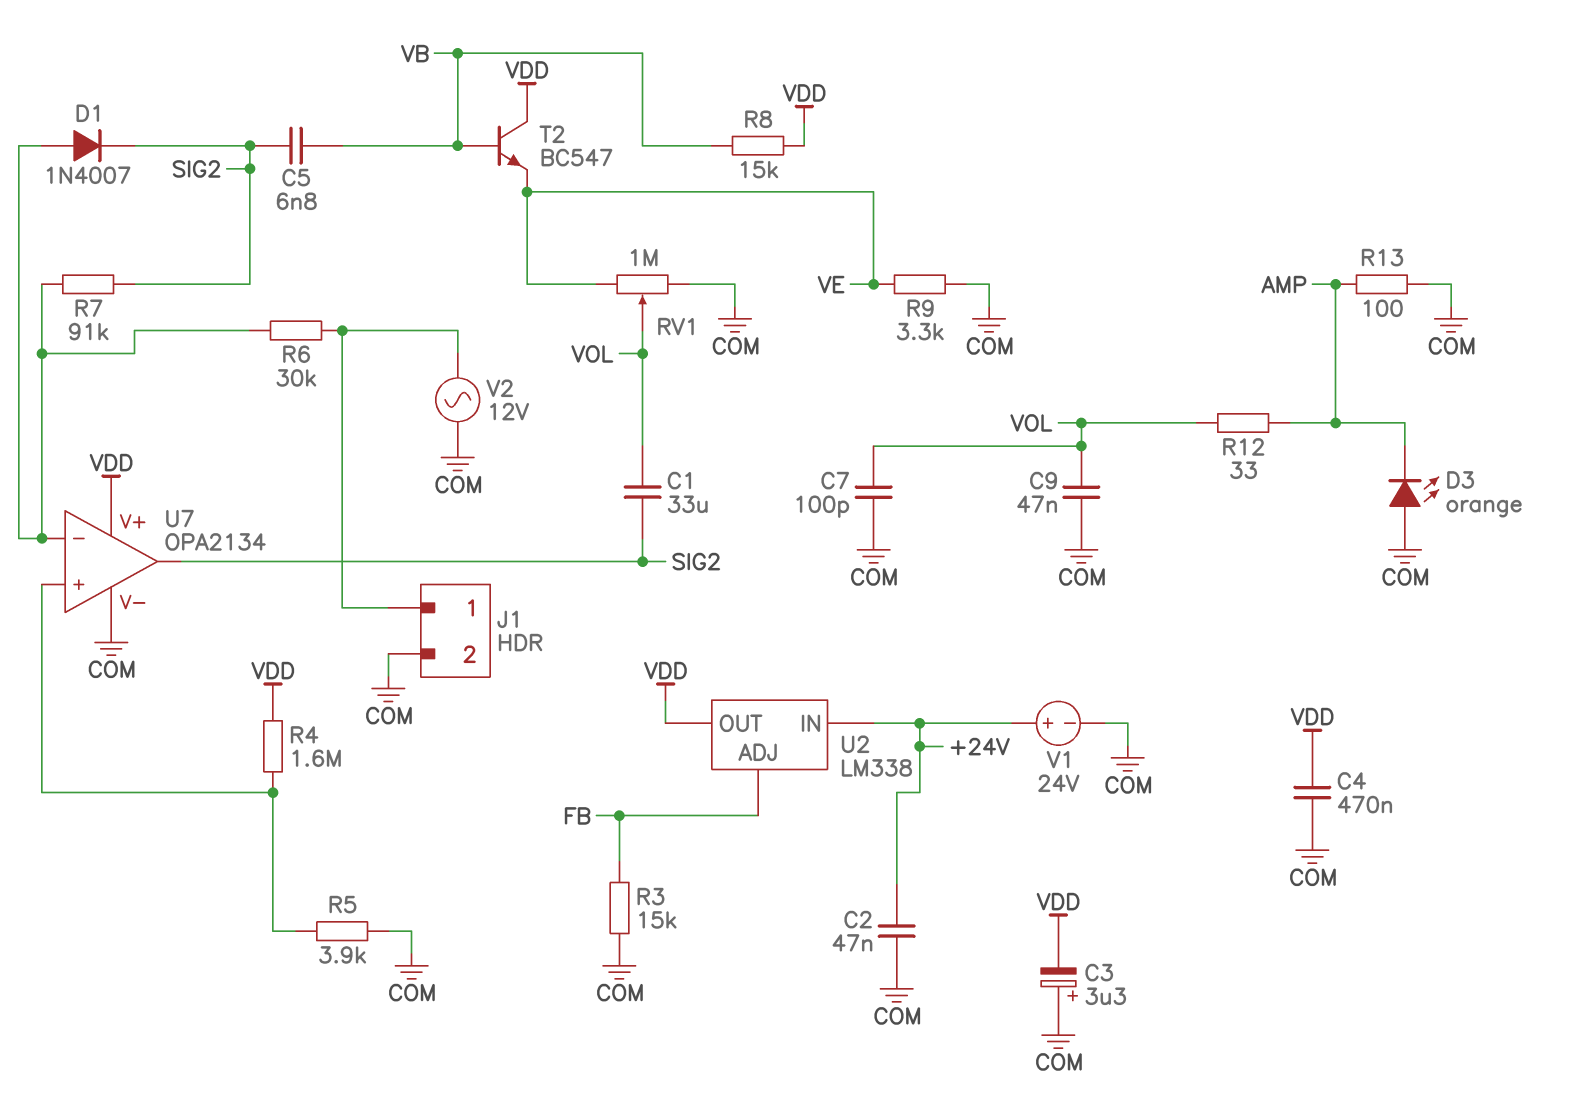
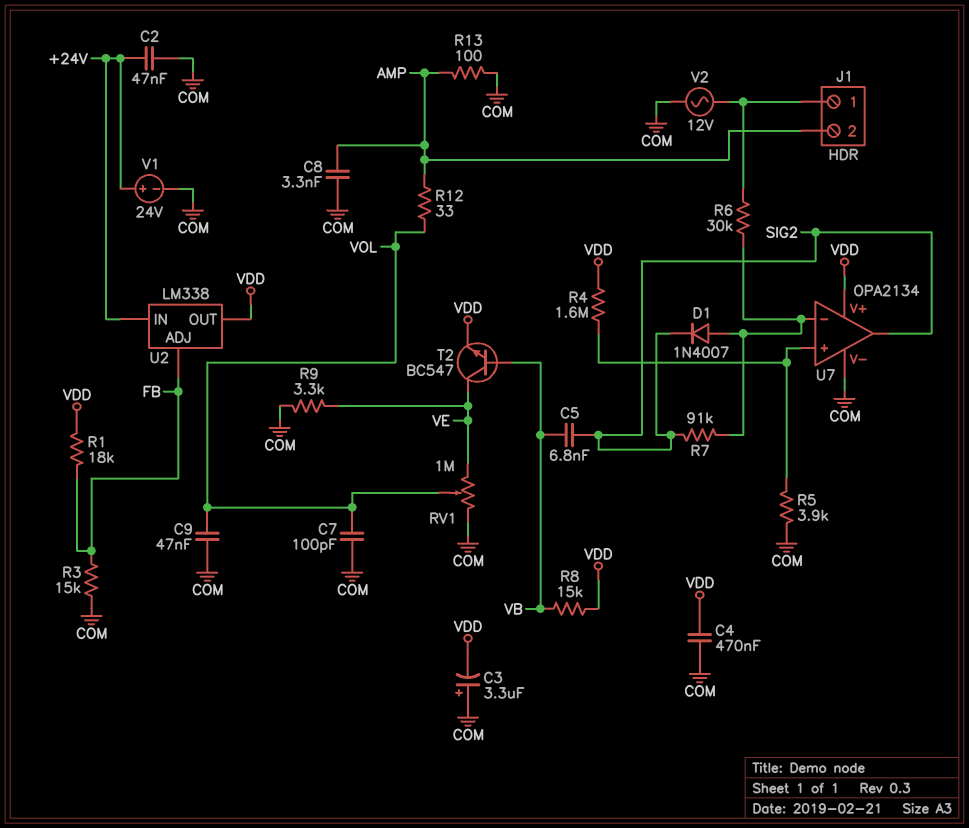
C1: 33uF (SIG2, VOL) -> none
C8: none -> 3.3nF (AMP, COM)
D3: LED orange (A COM, K AMP) -> none
J1 pin 2: COM -> AMP
R1: none -> 18k (FB, VDD)
T2: NPN BC547 (B VB, C VDD, E VE) -> NPN BC547 (B VB, C VE, E VDD)

